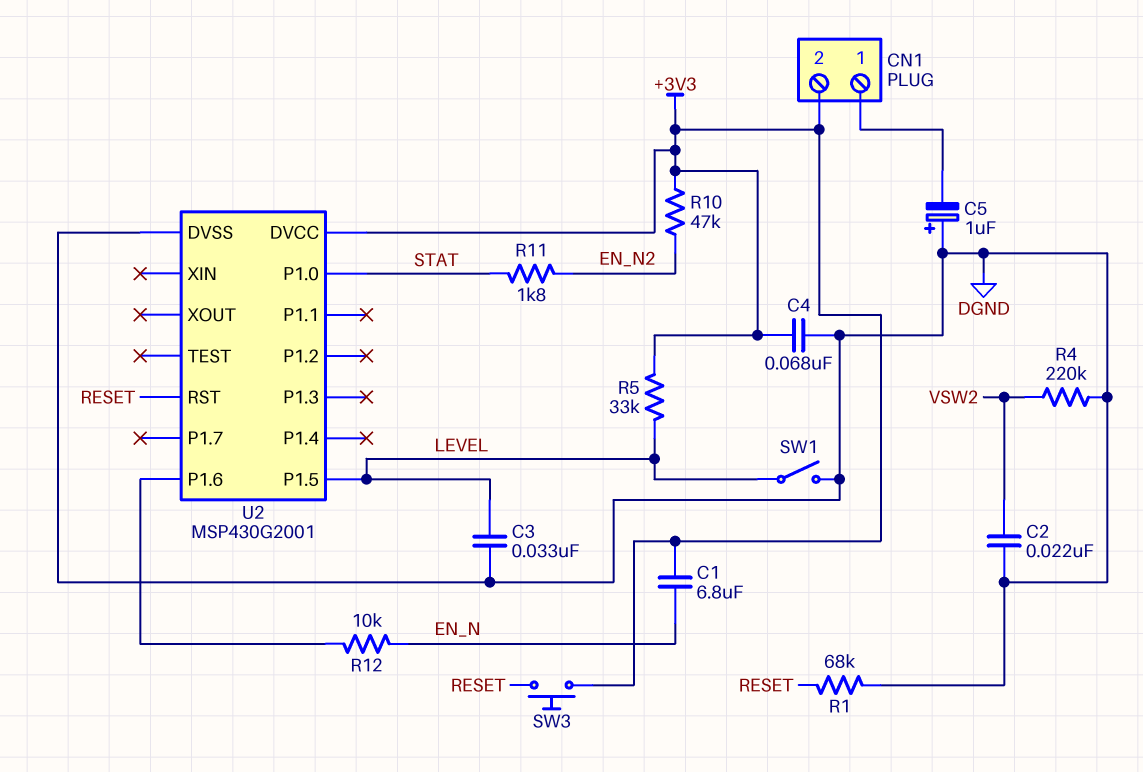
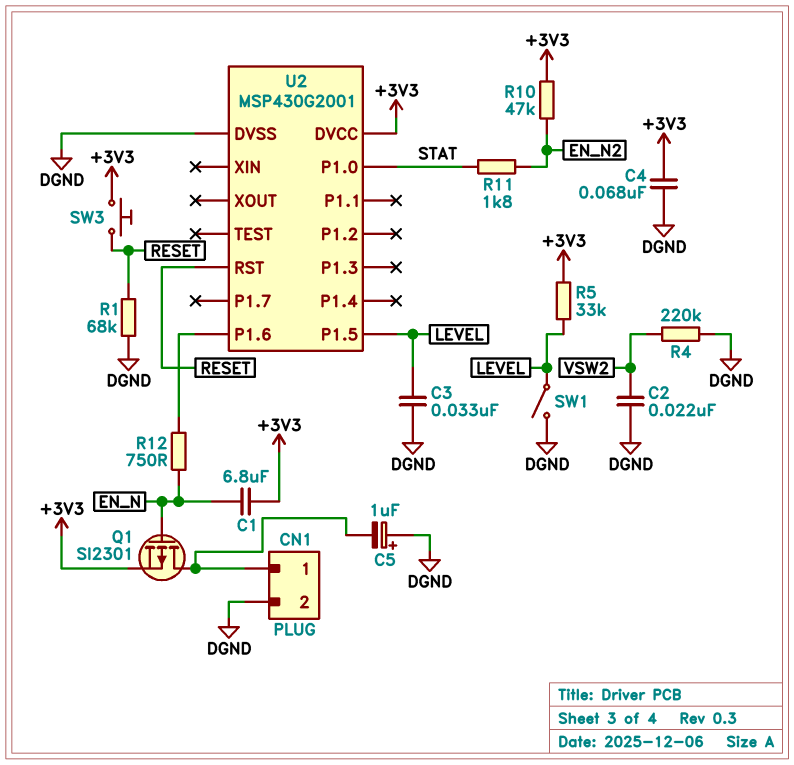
CN1 pin 2: +3V3 -> DGND
Q1: none -> PMOS SI2301 (G EN_N, D CN1/1, S +3V3)
R12: 10k (EN_N, U2/P1.6) -> 750 (EN_N, U2/P1.6)

